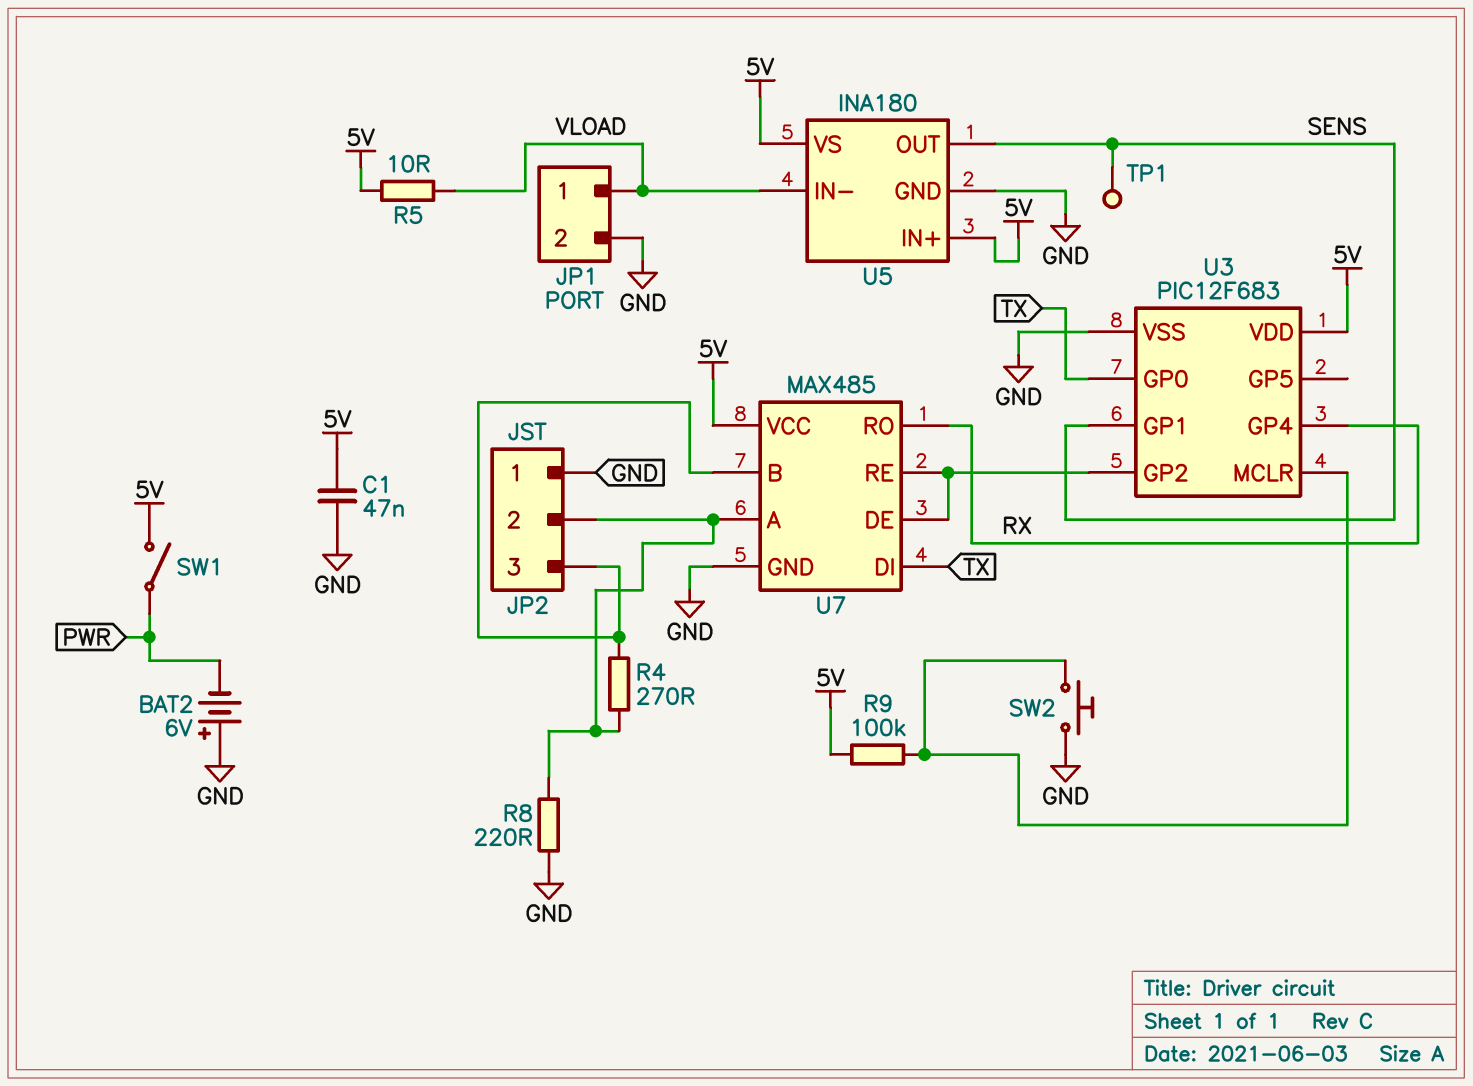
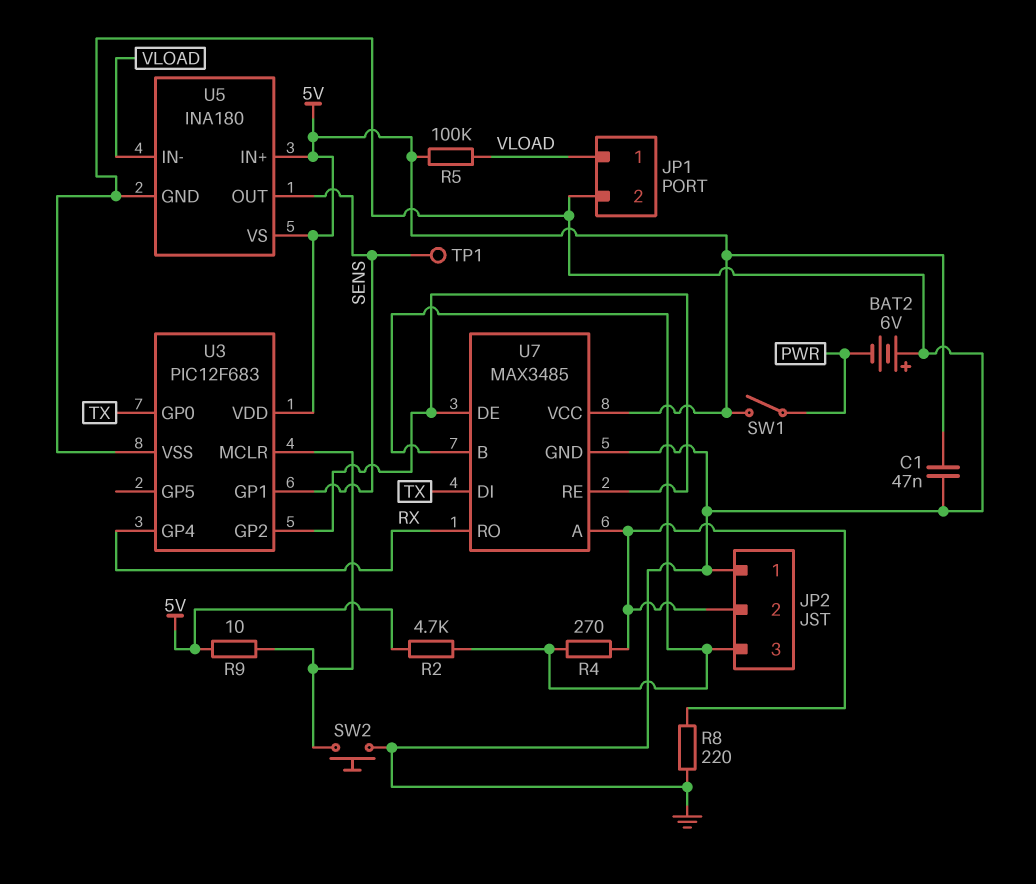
R2: none -> 4.7k (5V, JP2/3)
R5: 10 (5V, VLOAD) -> 100k (5V, VLOAD)
R9: 100k (5V, U3/MCLR) -> 10 (5V, U3/MCLR)
U7: MAX485 -> MAX3485

